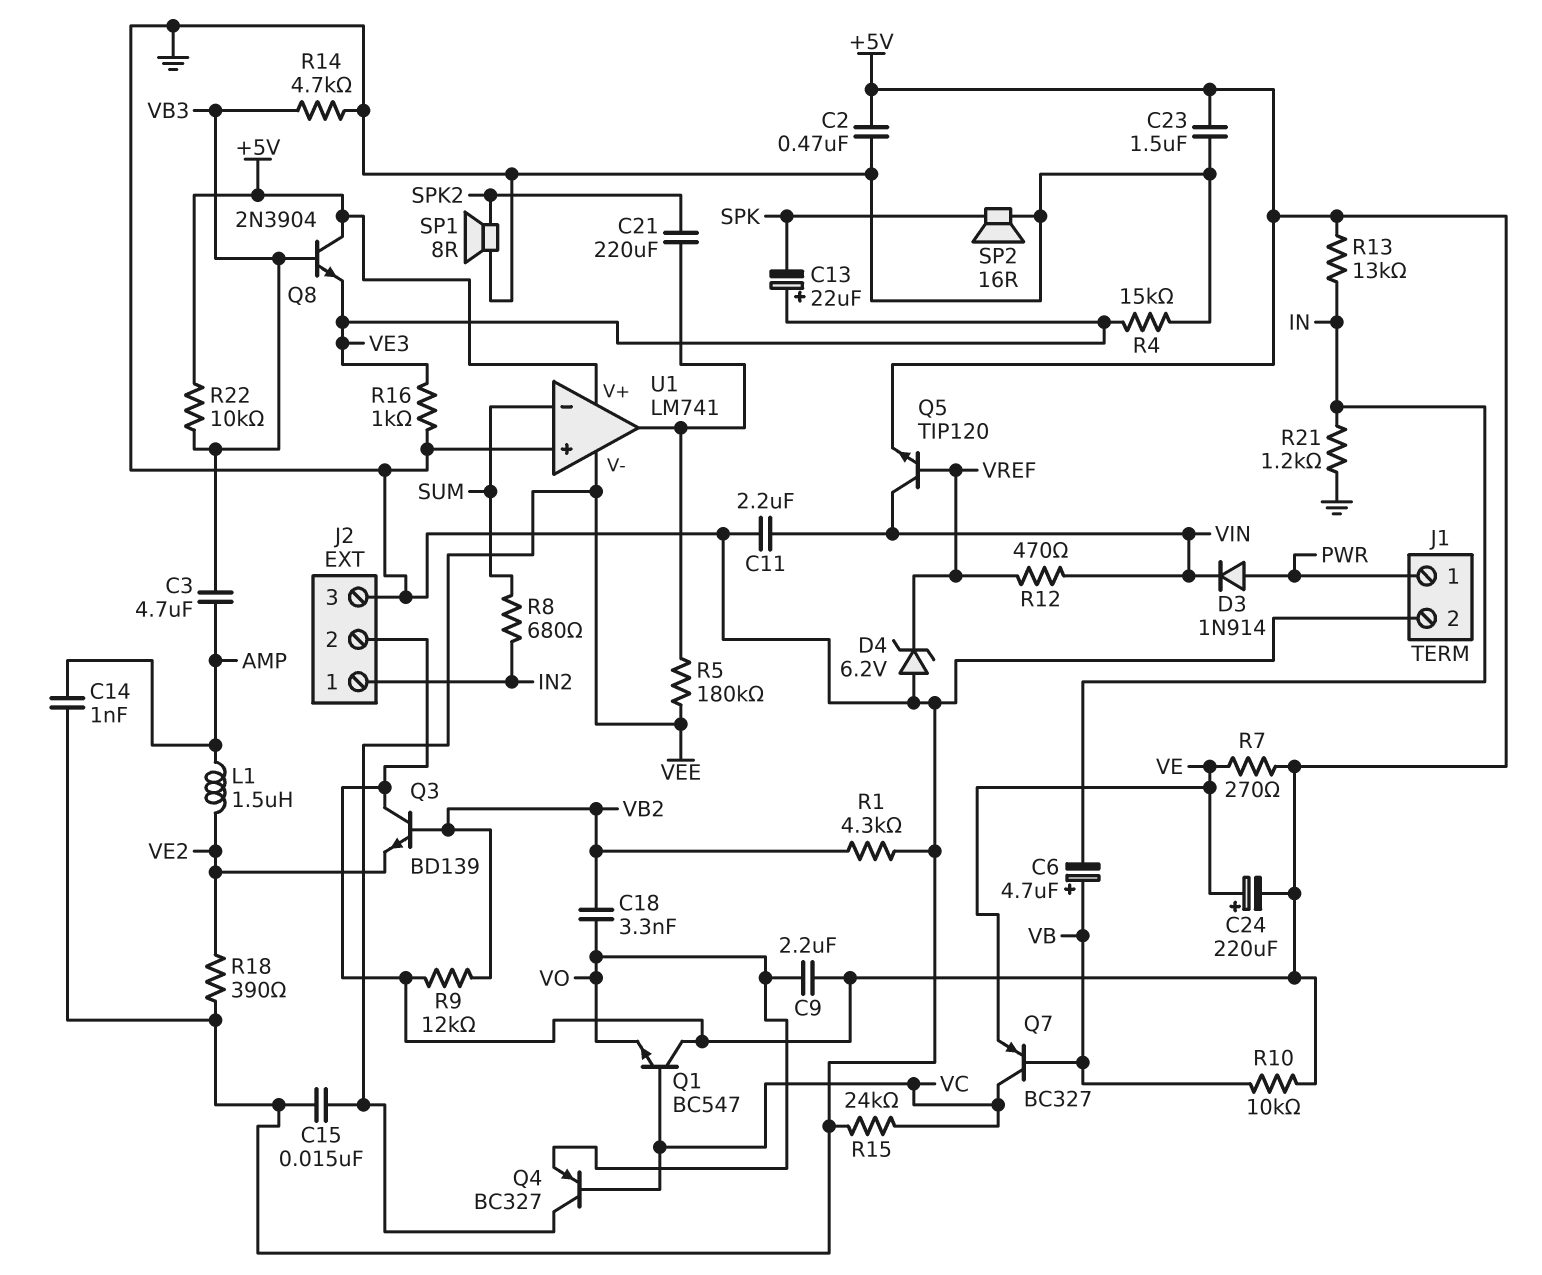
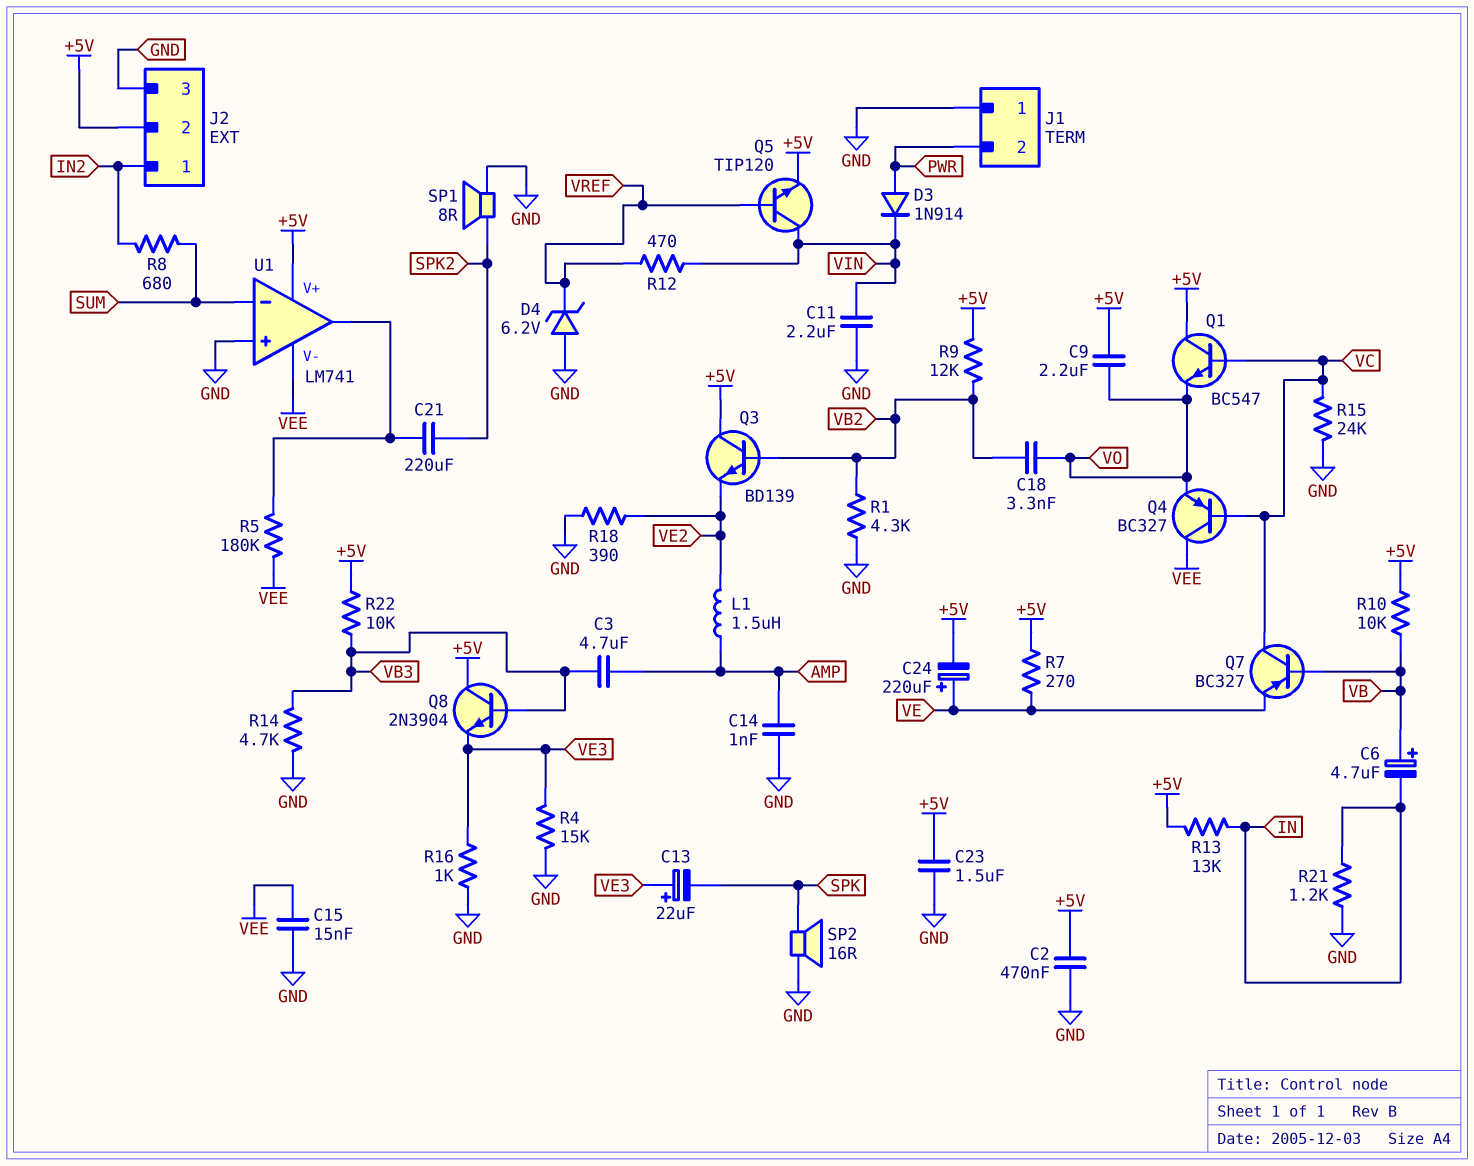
J1 pin 1: PWR -> GND
J1 pin 2: GND -> PWR

